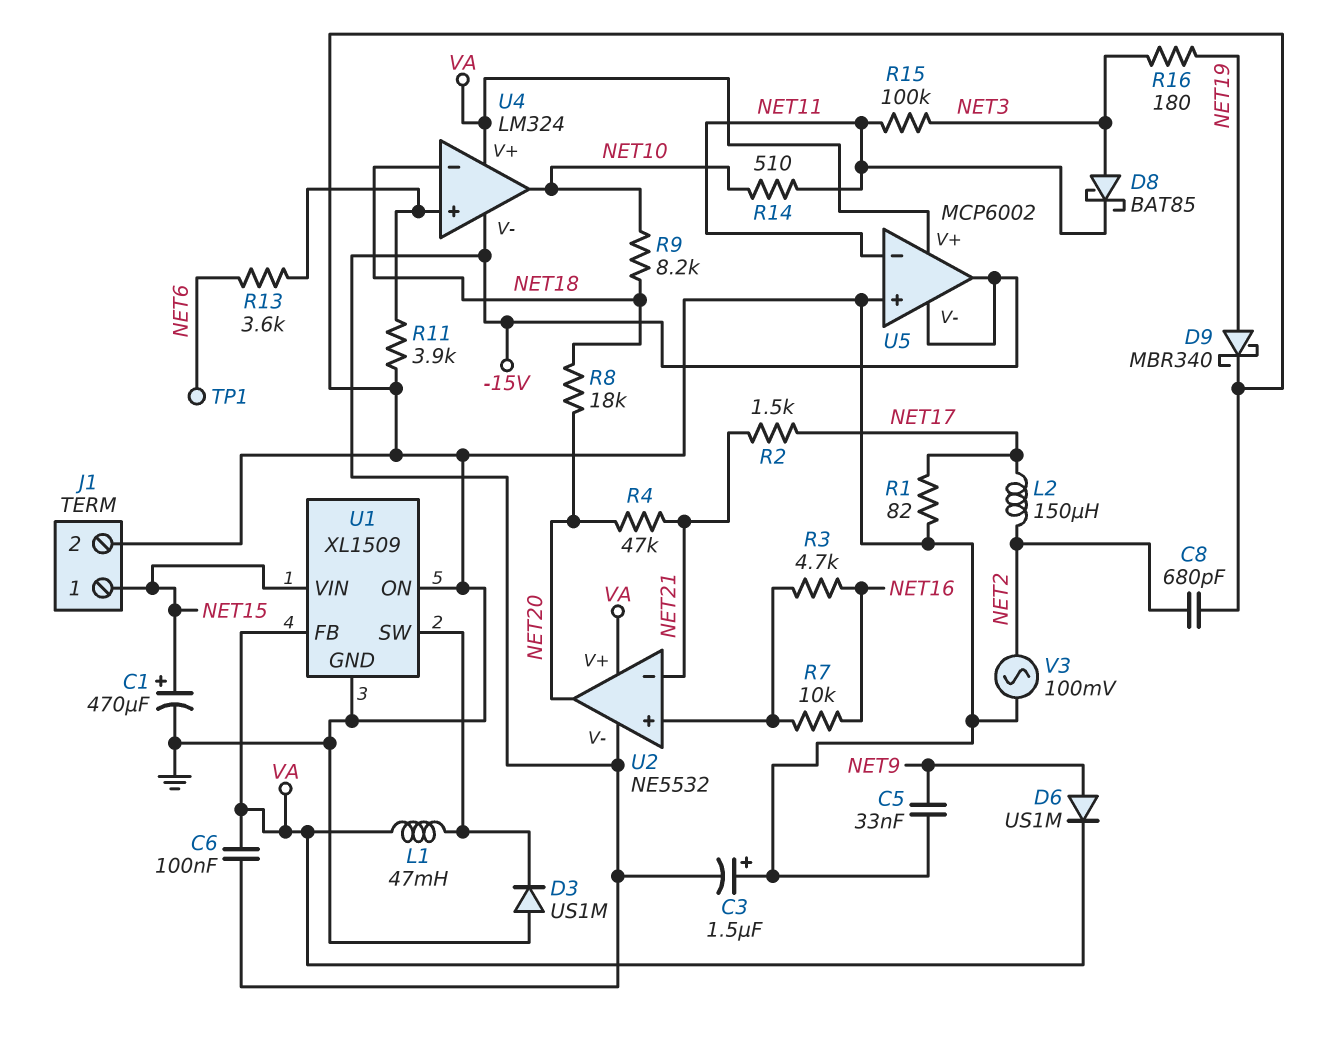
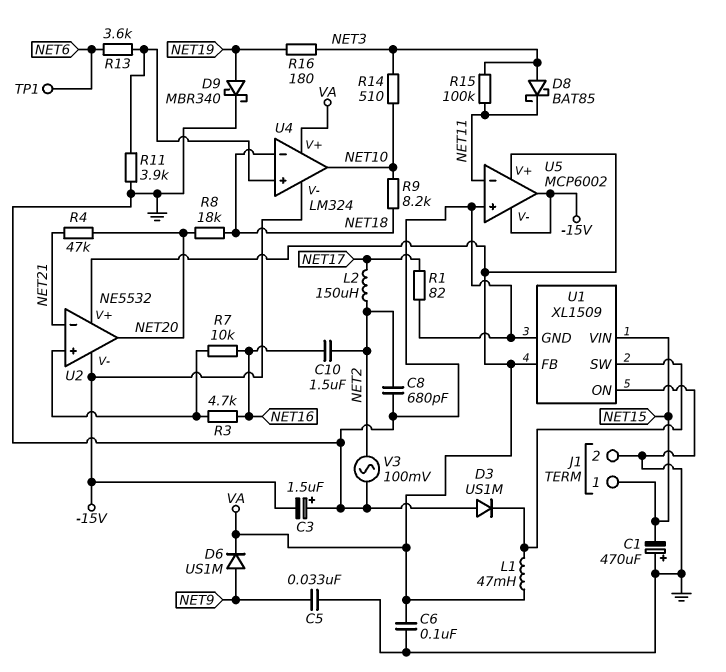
C1: 470uF (plus NET15, minus GND) -> 470uF (plus GND, minus NET15)
C6: 100nF (-15V, VA) -> 100nF (GND, VA)
C10: none -> 1.5uF (NET2, NET16)
R2: 1.5k (NET17, NET21) -> none
R14: 510 (NET10, NET11) -> 510 (NET3, NET10)

